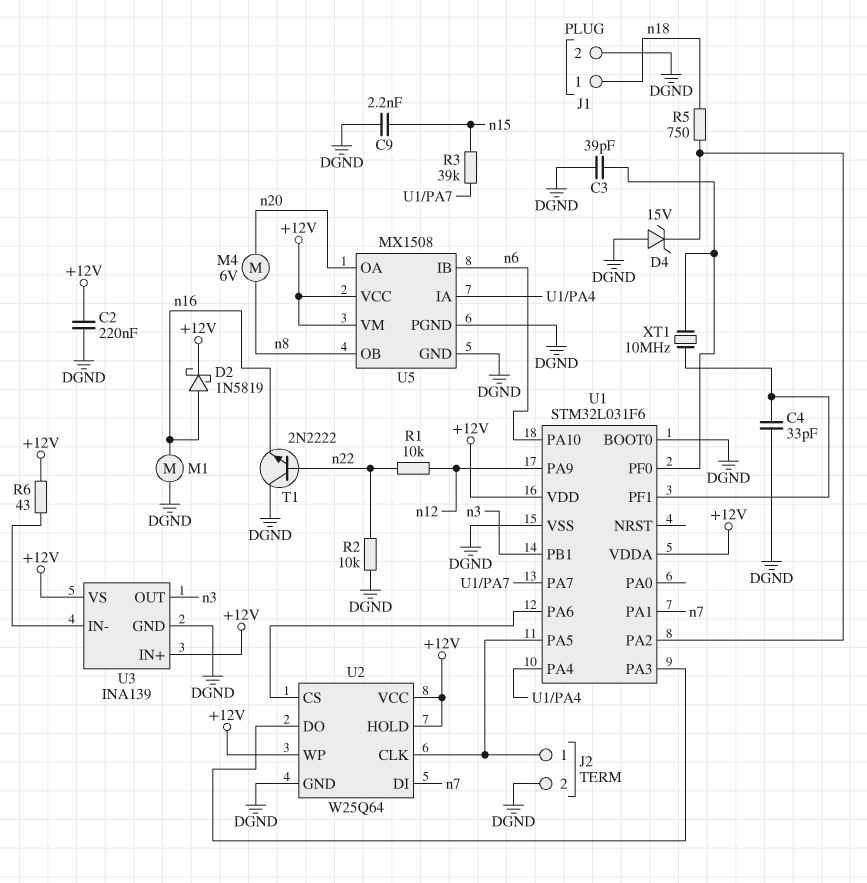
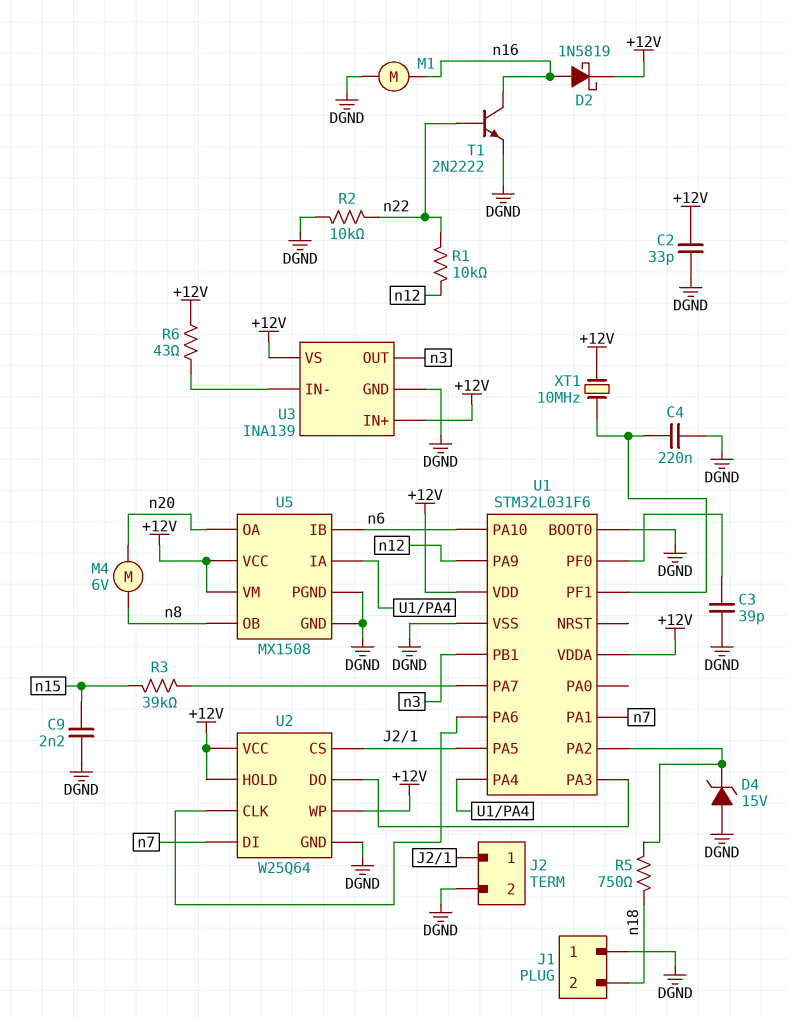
C2: 220nF (+12V, DGND) -> 33pF (+12V, DGND)
C4: 33pF (DGND, U1/PF1) -> 220nF (DGND, U1/PF1)
J1 pin 1: n18 -> DGND
J1 pin 2: DGND -> n18
T1: NPN 2N2222 (B n22, C DGND, E n16) -> NPN 2N2222 (B n22, C n16, E DGND)
U2 pin CLK: J2/1 -> U1/PA6
U2 pin CS: U1/PA6 -> J2/1
XT1: 10MHz (U1/PF0, U1/PF1) -> 10MHz (+12V, U1/PF1)

